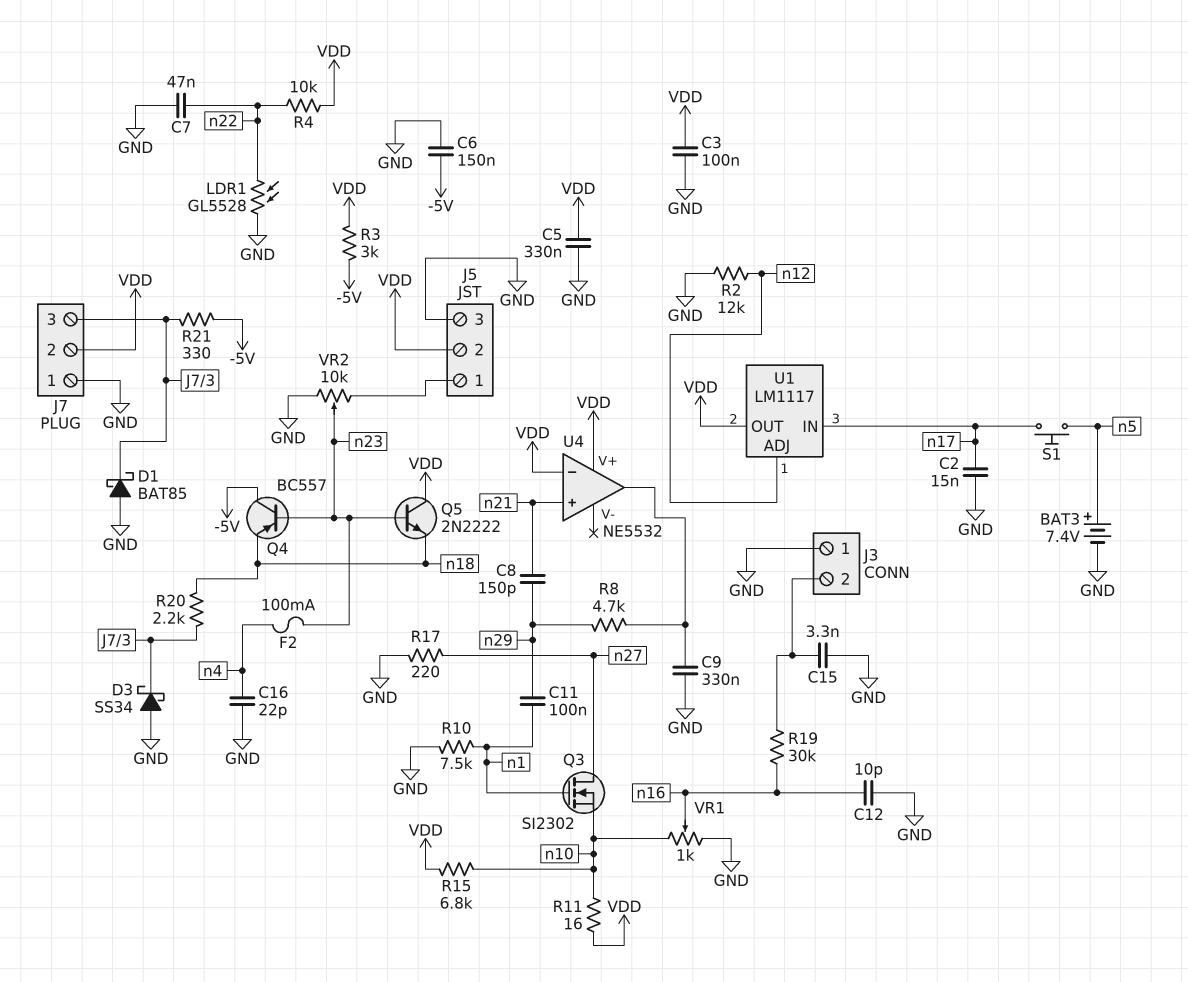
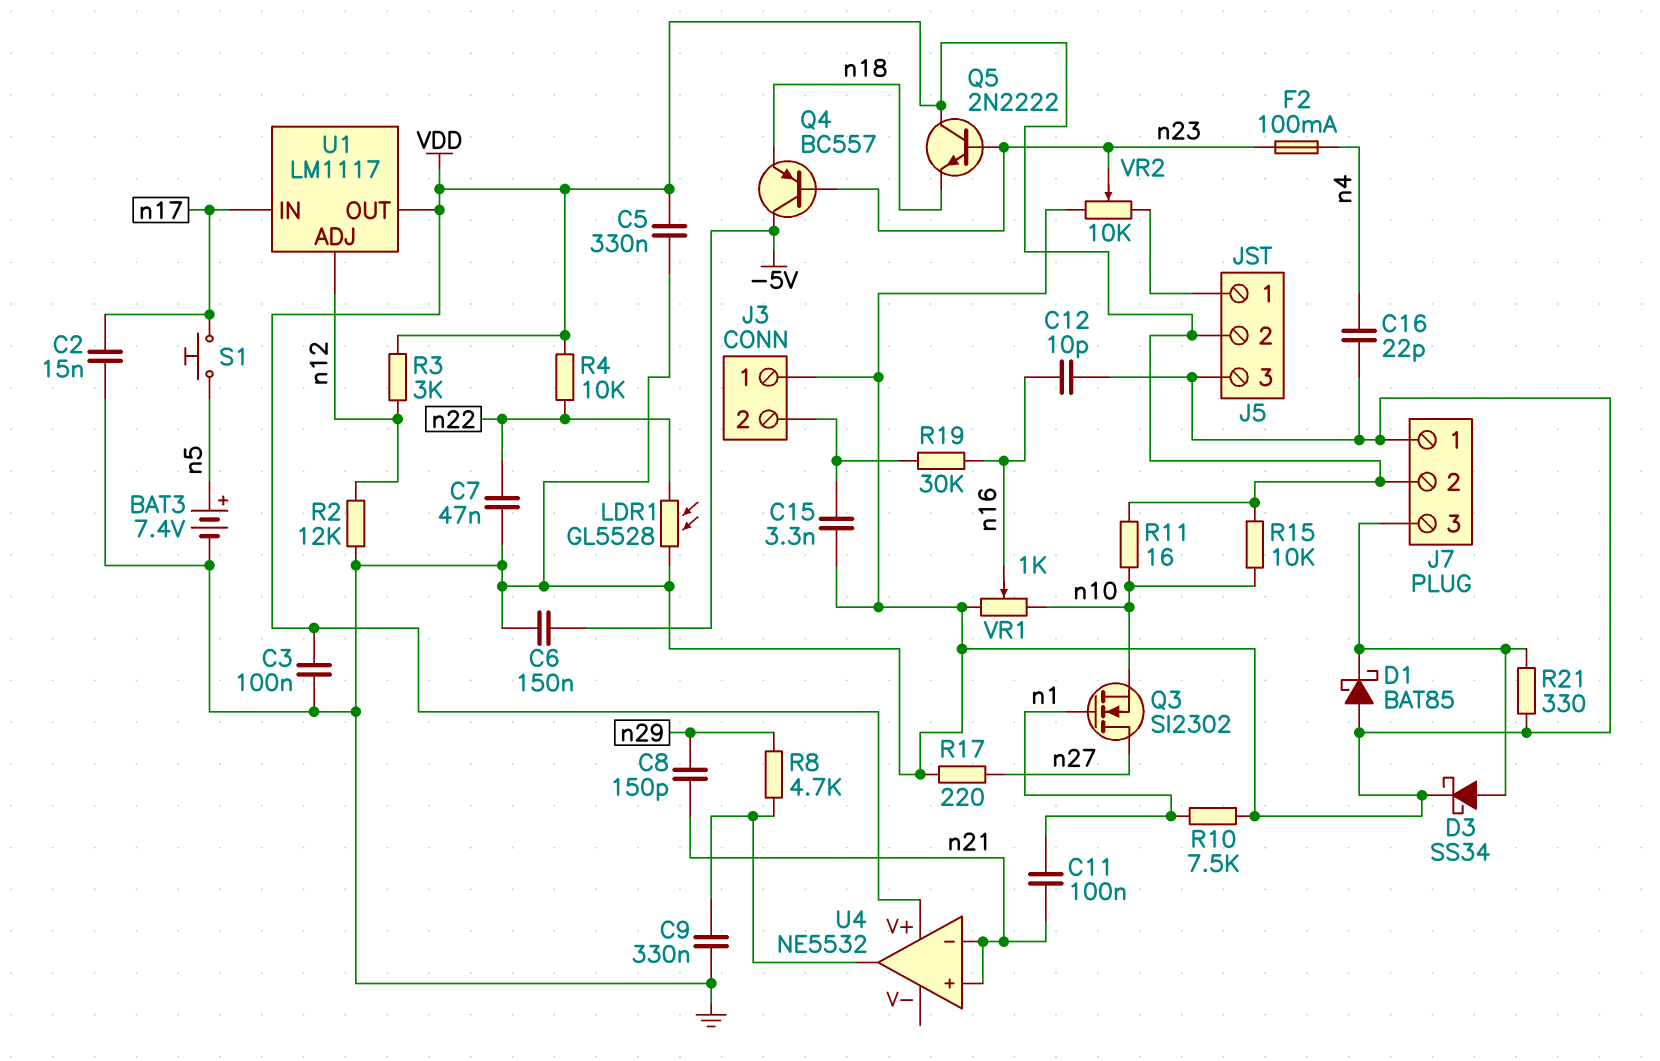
C11: 100nF (n1, n29) -> 100nF (n1, n21)
D3: schottky SS34 (A GND, K J7/3) -> schottky SS34 (A J7/3, K GND)
R3: 3k (-5V, VDD) -> 3k (VDD, n12)
R15: 6.8k (VDD, n10) -> 10k (VDD, n10)
R20: 2.2k (J7/3, n18) -> none
R21: 330 (-5V, J7/3) -> 330 (GND, J7/3)
U4 pin in-: VDD -> n21

